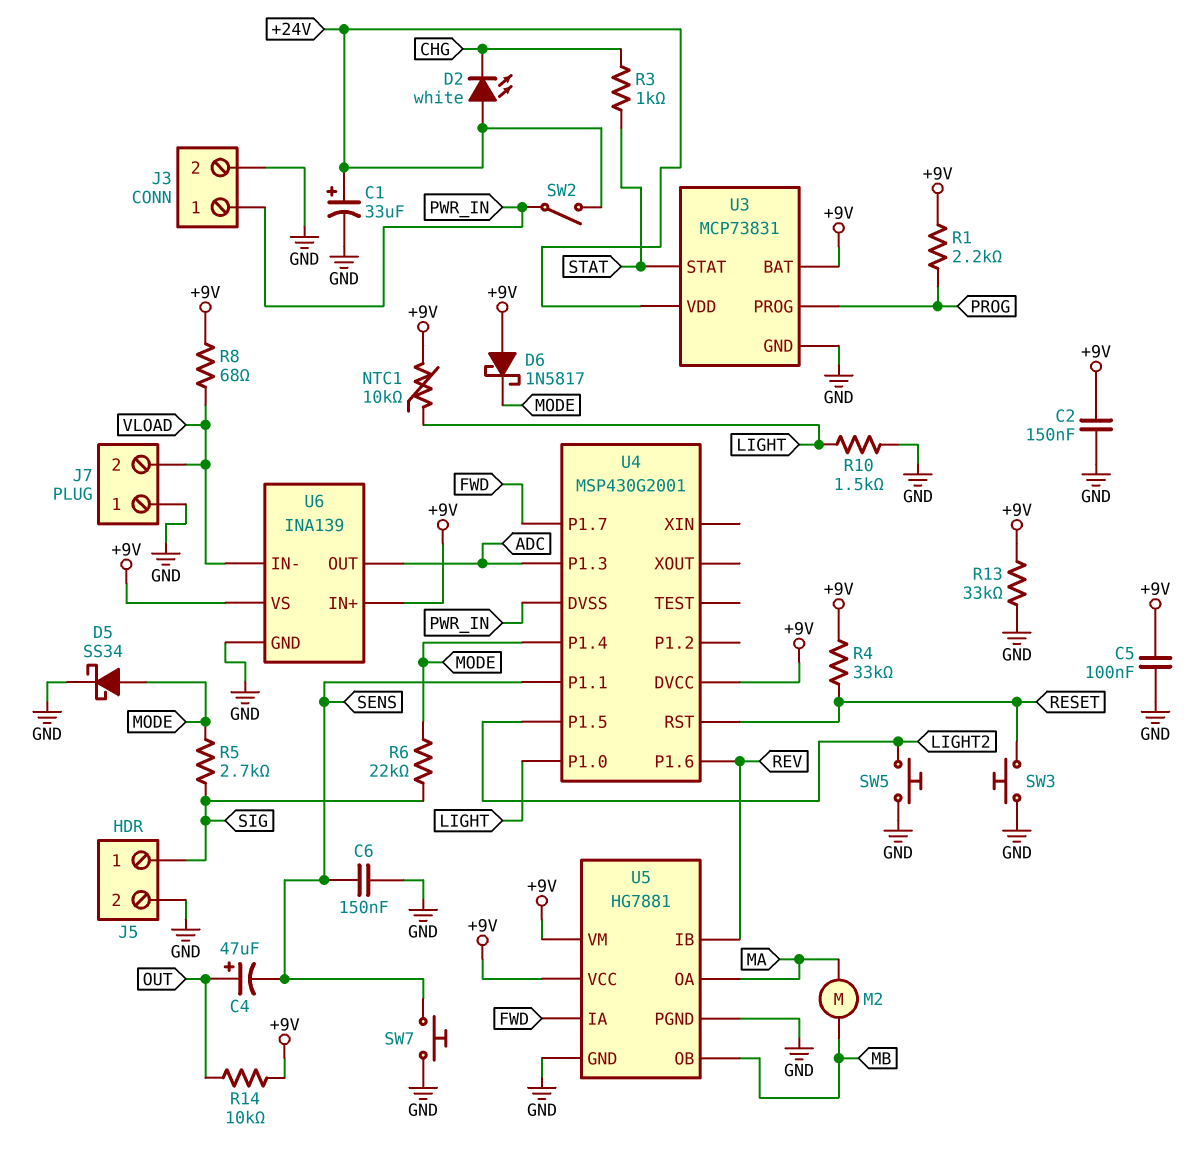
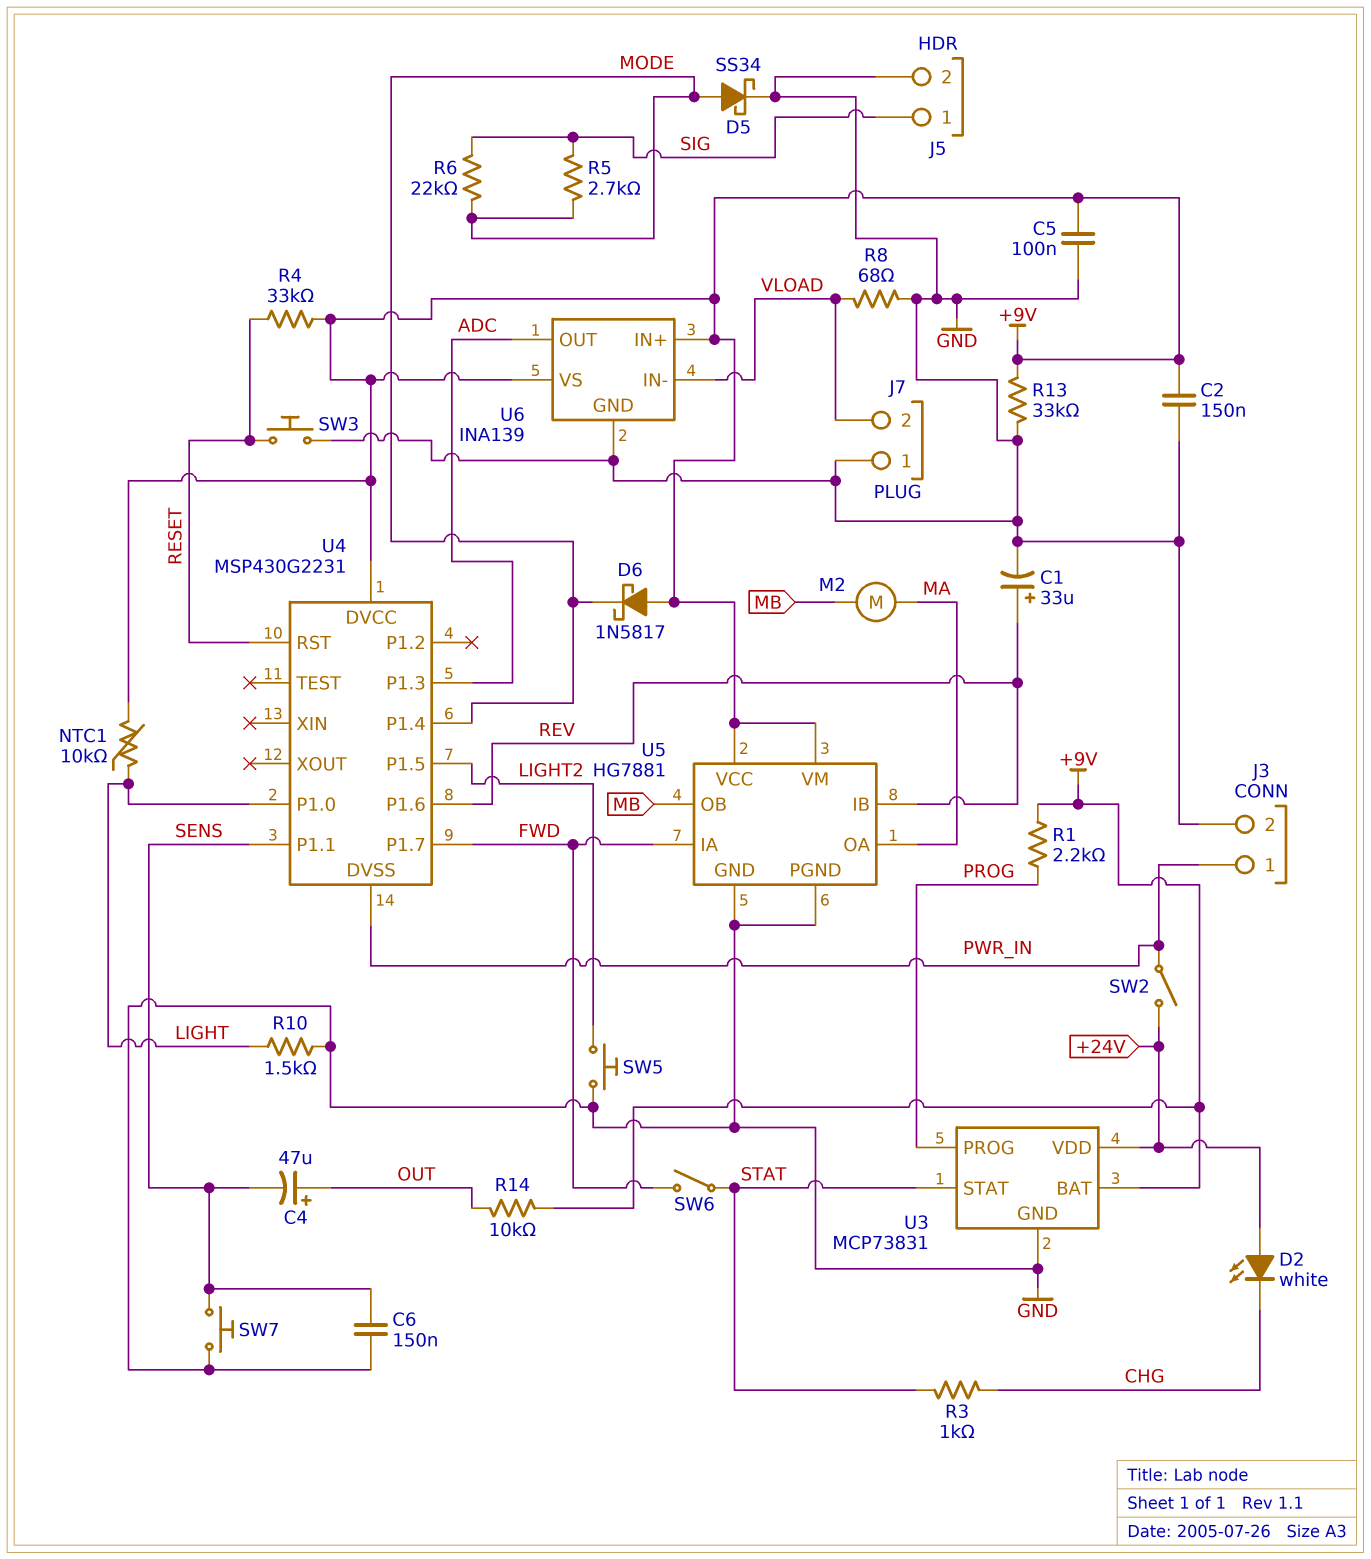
C1: 33uF (plus +24V, minus GND) -> 33uF (plus REV, minus GND)
R8: 68 (+9V, VLOAD) -> 68 (GND, VLOAD)
SW6: none -> switch (FWD, STAT)
U4: MSP430G2001 -> MSP430G2231

